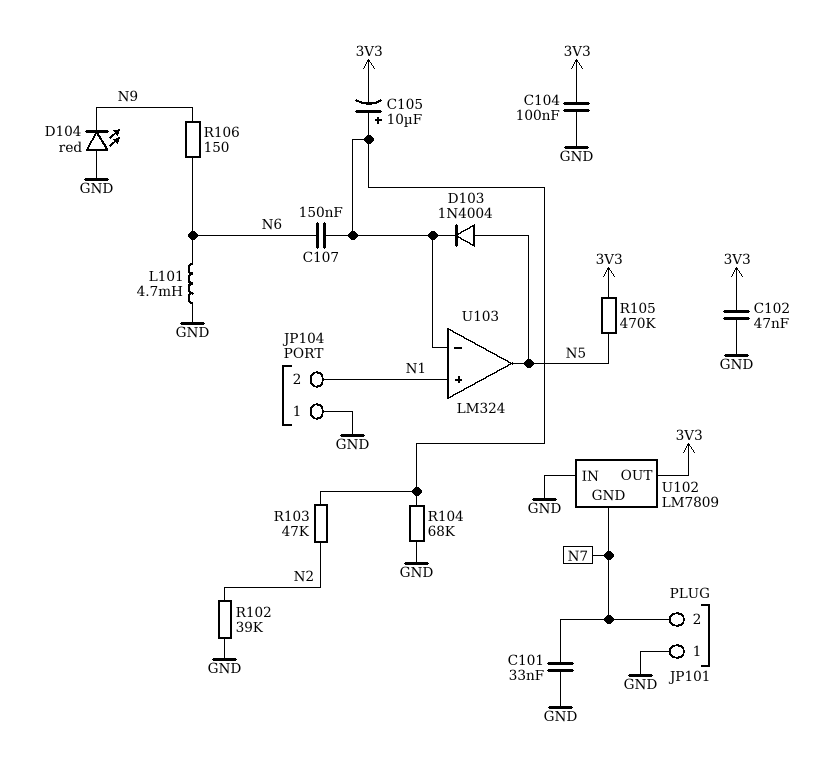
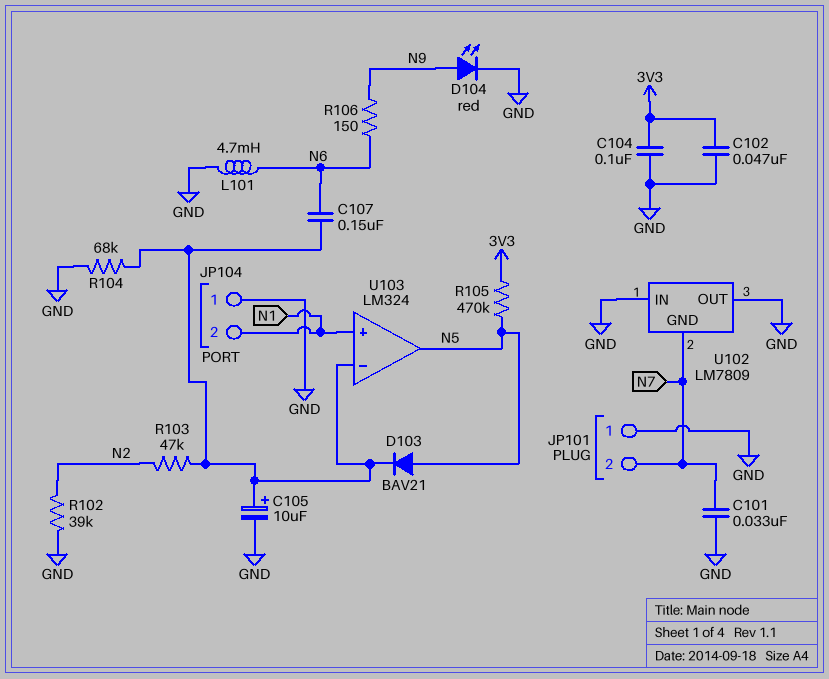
C105: 10uF (plus U103/in-, minus 3V3) -> 10uF (plus U103/in-, minus GND)
D103: diode 1N4004 (A N5, K U103/in-) -> diode BAV21 (A N5, K U103/in-)
D104: LED red (A GND, K N9) -> LED red (A N9, K GND)
U102 pin OUT: 3V3 -> GND

